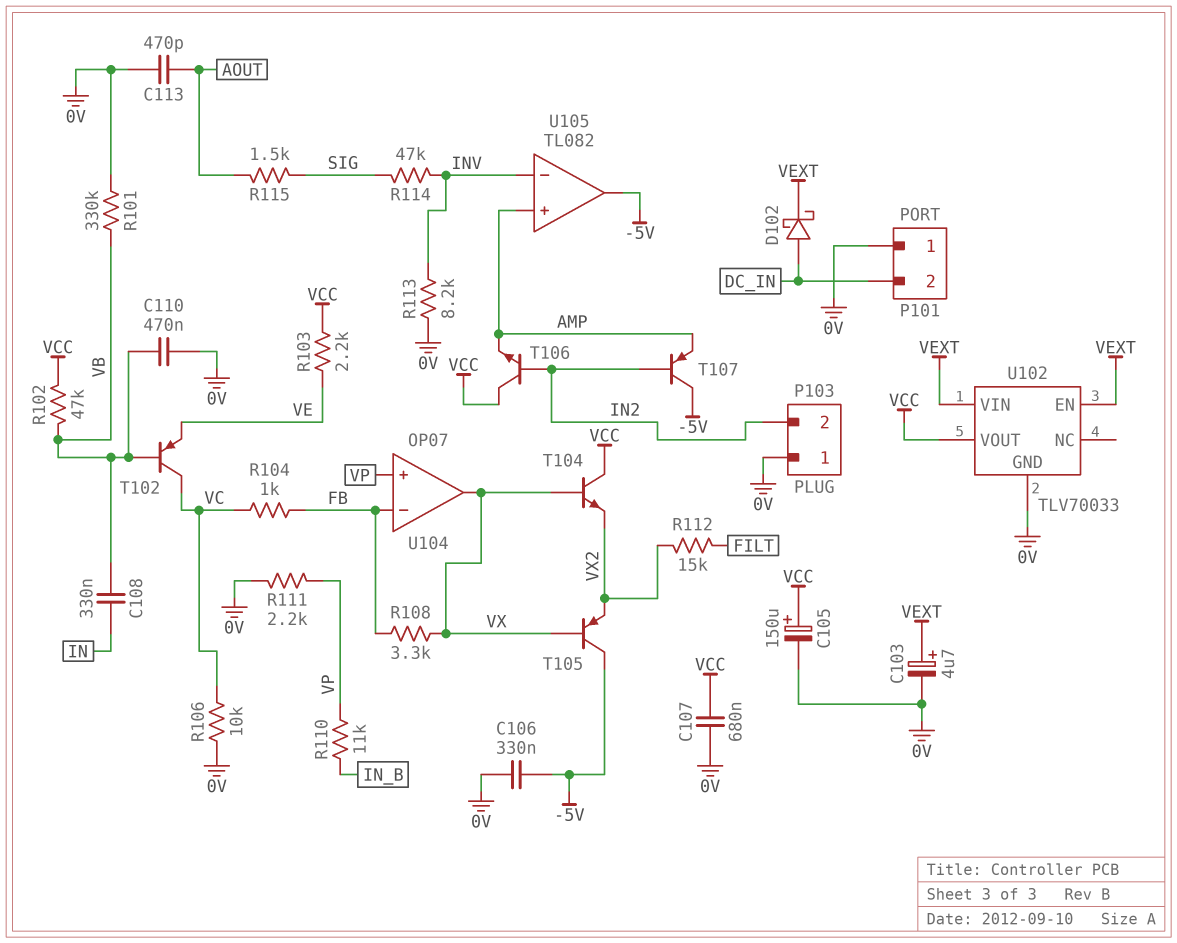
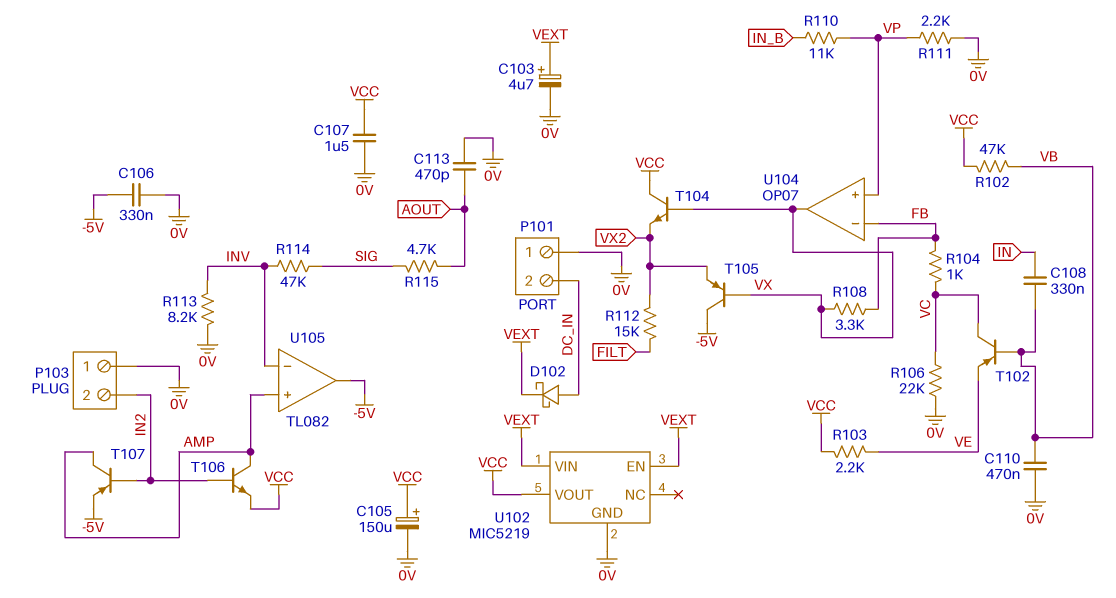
C107: 680nF (0V, VCC) -> 1.5uF (0V, VCC)
R101: 330k (0V, VB) -> none
R106: 10k (0V, VC) -> 22k (0V, VC)
R115: 1.5k (AOUT, SIG) -> 4.7k (AOUT, SIG)
T106: NPN (B IN2, C VCC, E AMP) -> NPN (B IN2, C AMP, E VCC)
T107: PNP (B IN2, C -5V, E AMP) -> PNP (B IN2, C AMP, E -5V)
U102: TLV70033 -> MIC5219

